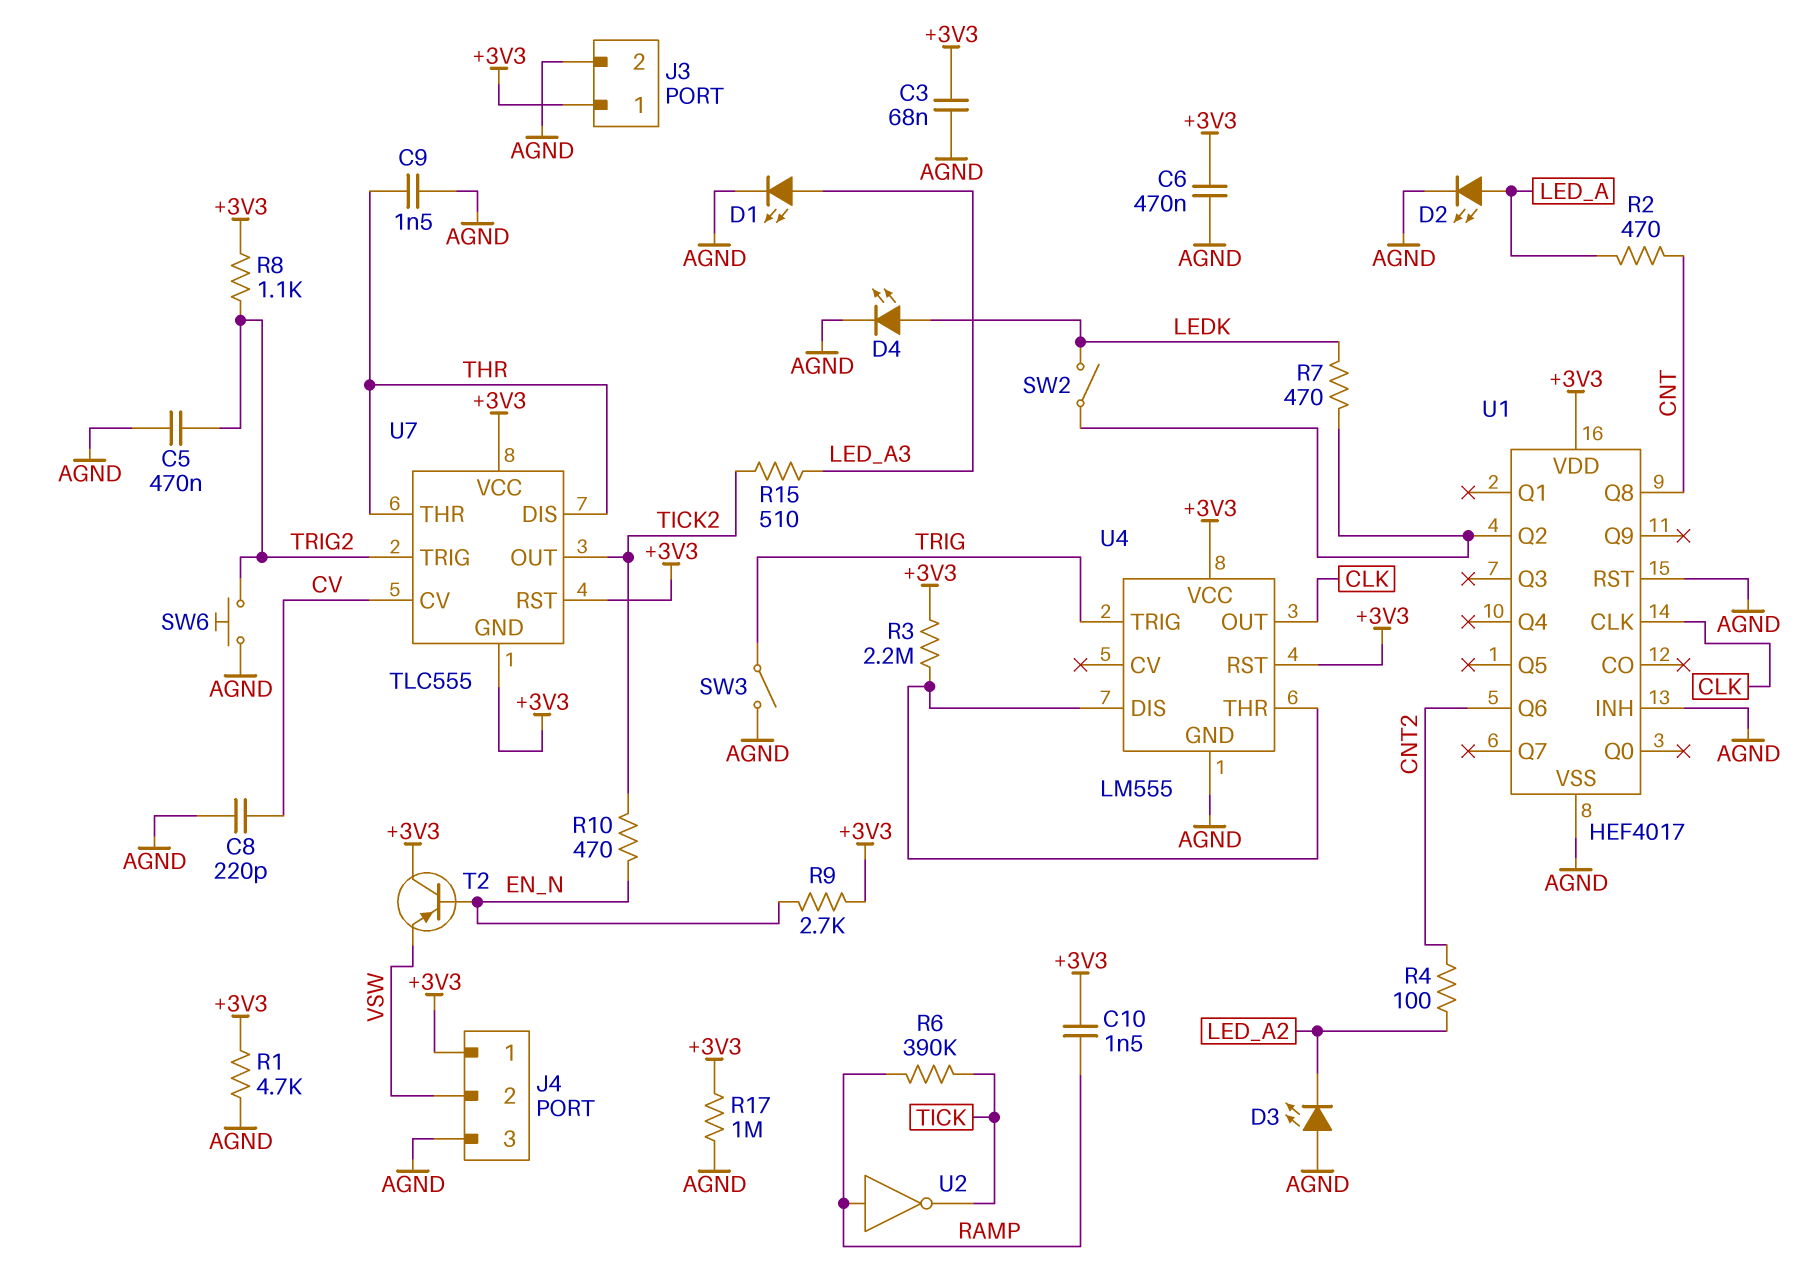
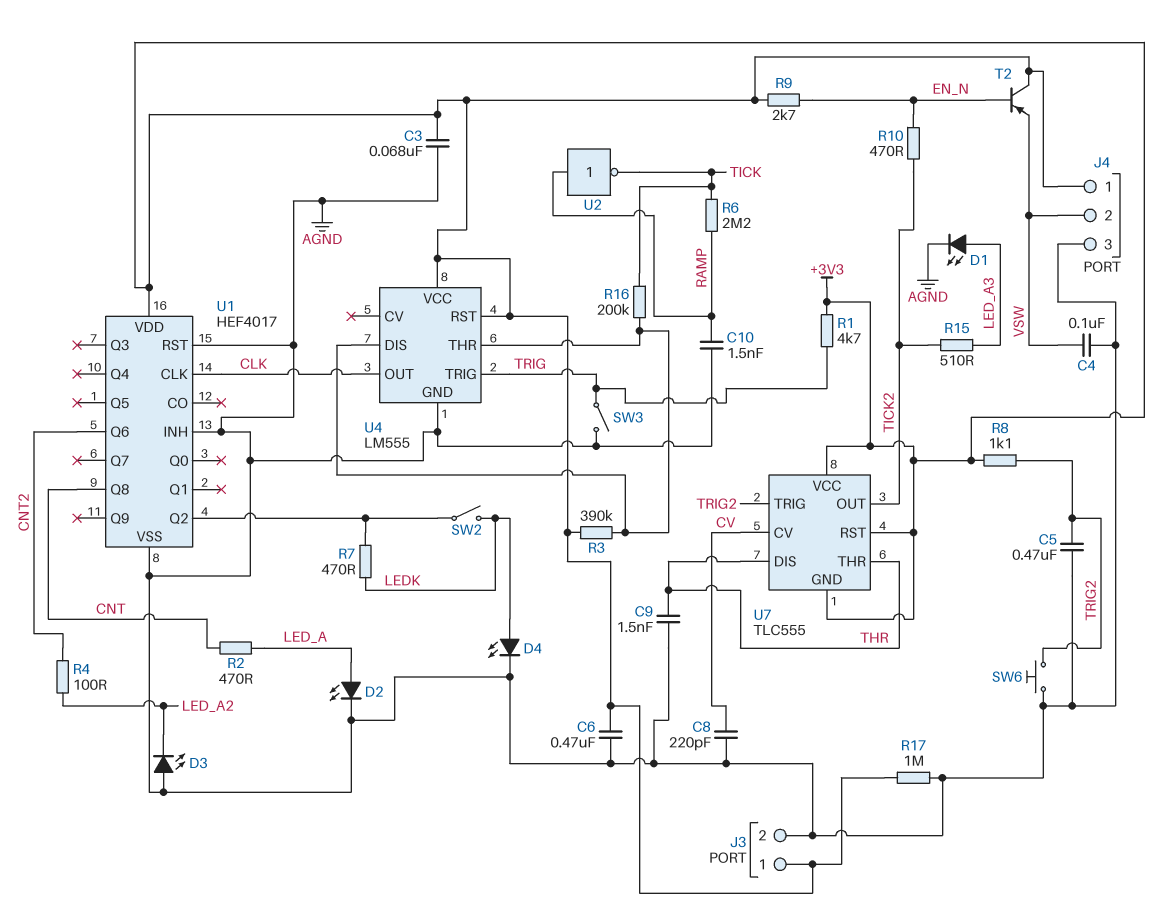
C4: none -> 100nF (AGND, VSW)
C10: 1.5nF (+3V3, RAMP) -> 1.5nF (AGND, RAMP)
R1: 4.7k (+3V3, AGND) -> 4.7k (+3V3, TRIG)
R3: 2.2M (+3V3, U4/DIS) -> 390k (+3V3, U4/DIS)
R6: 390k (RAMP, TICK) -> 2.2M (RAMP, TICK)
R16: none -> 200k (TICK, U4/DIS)

